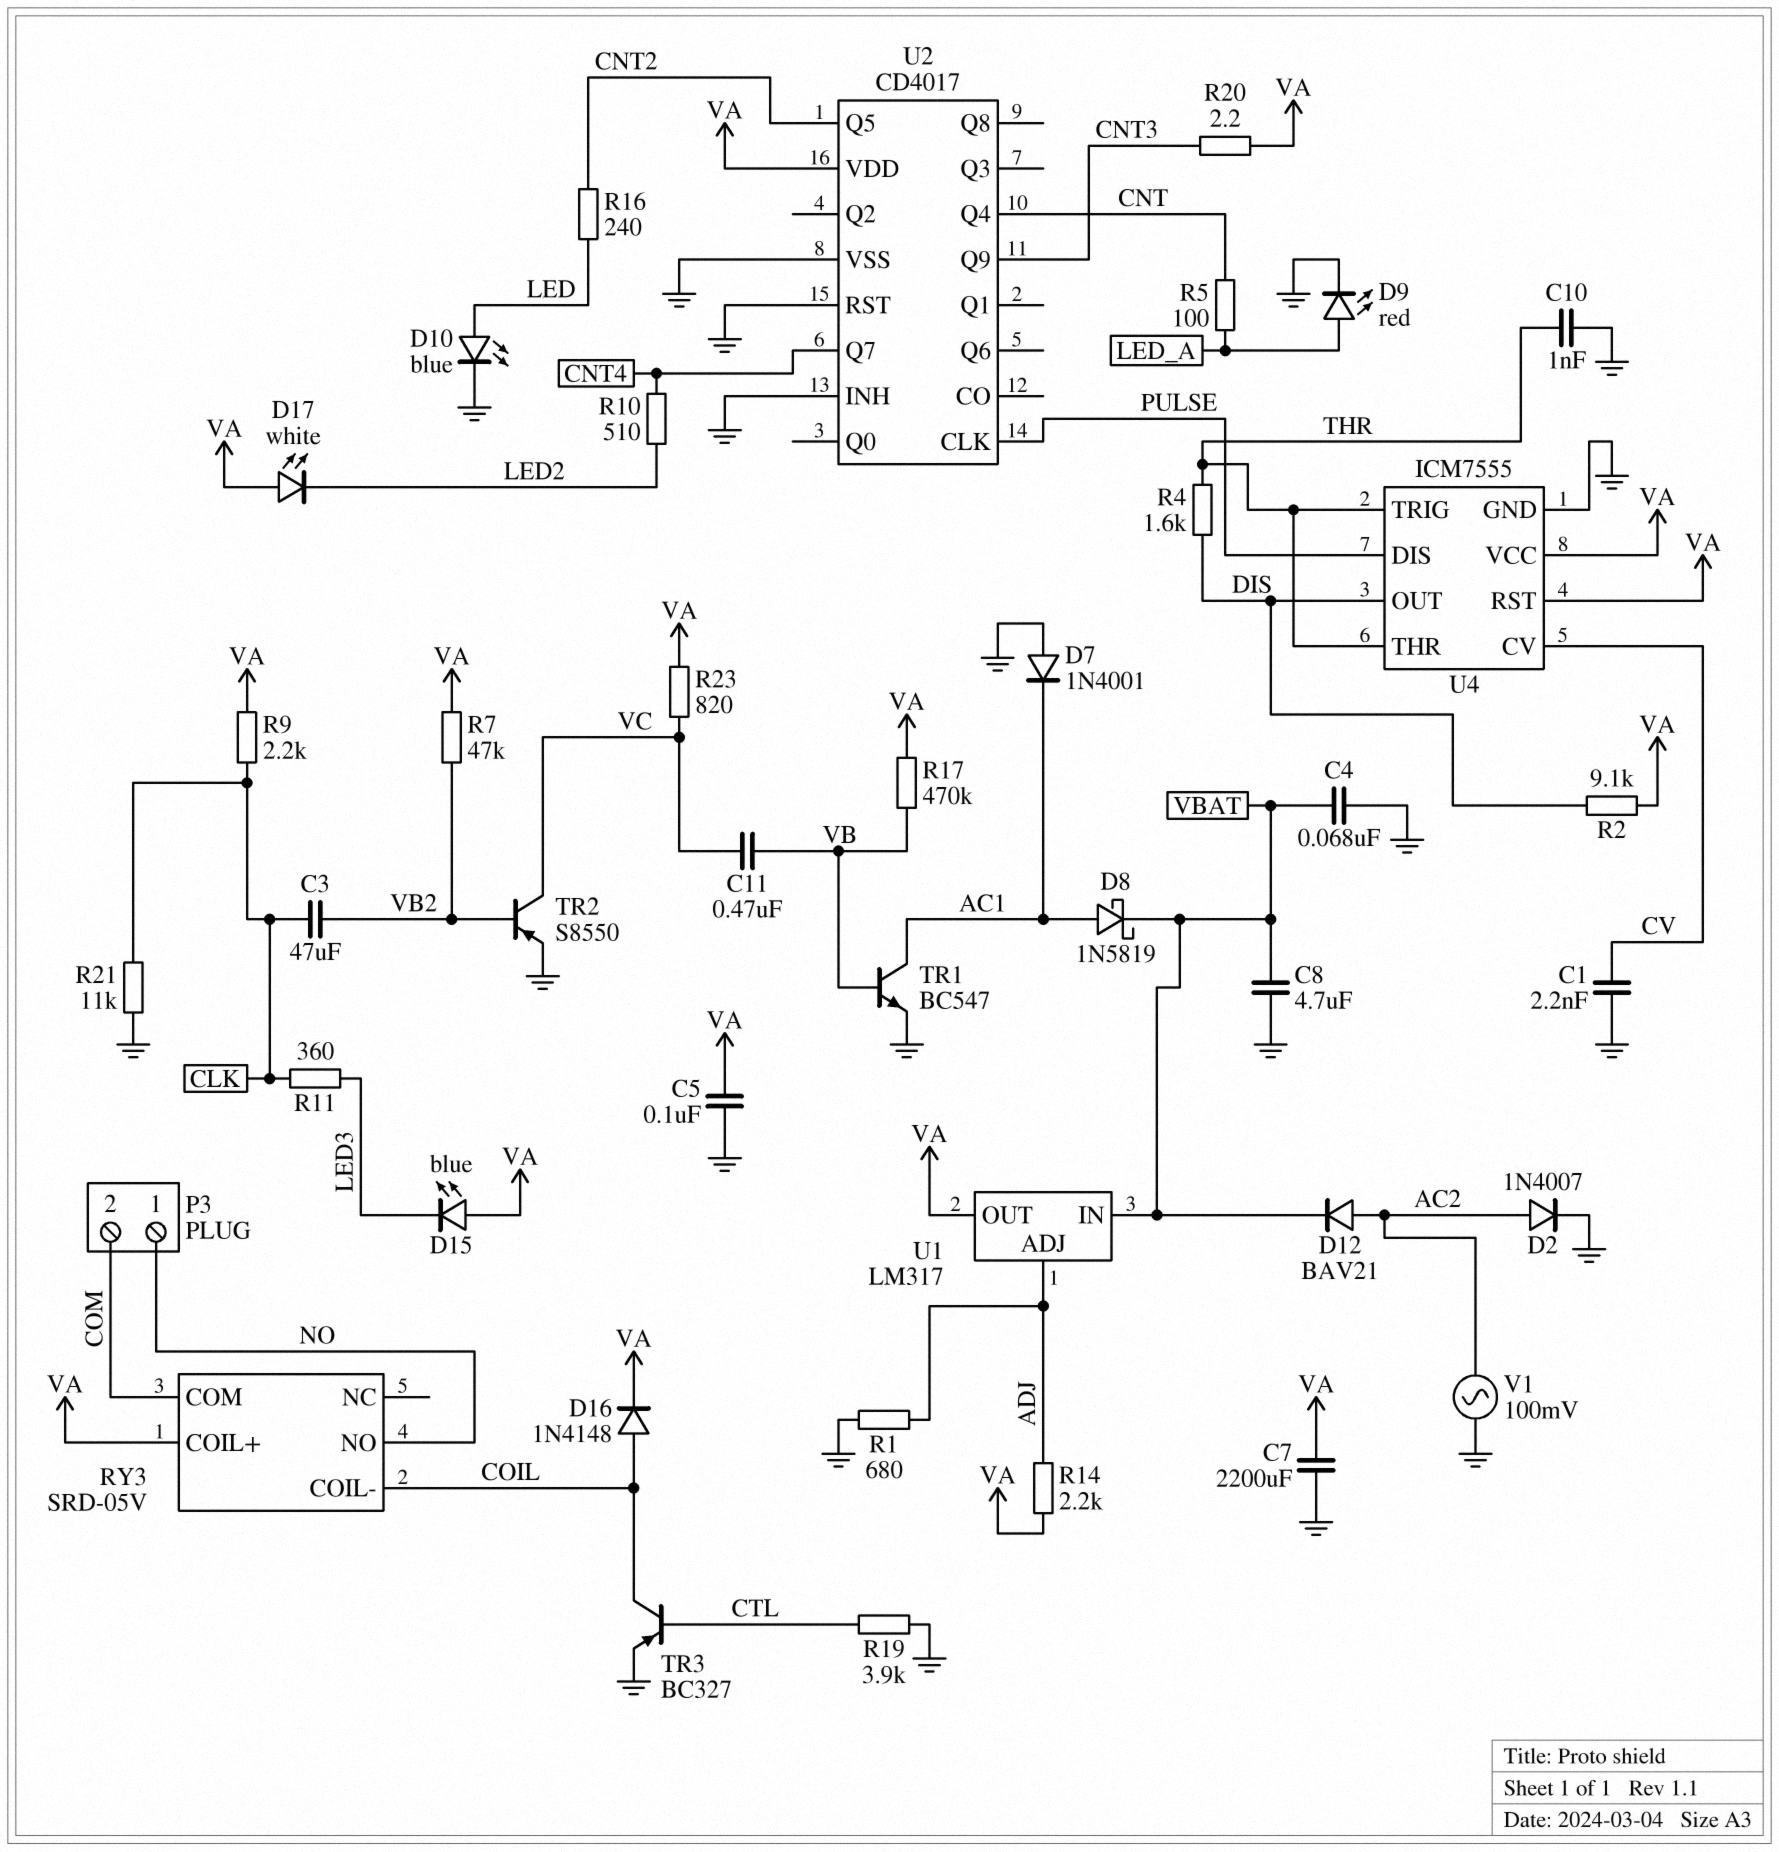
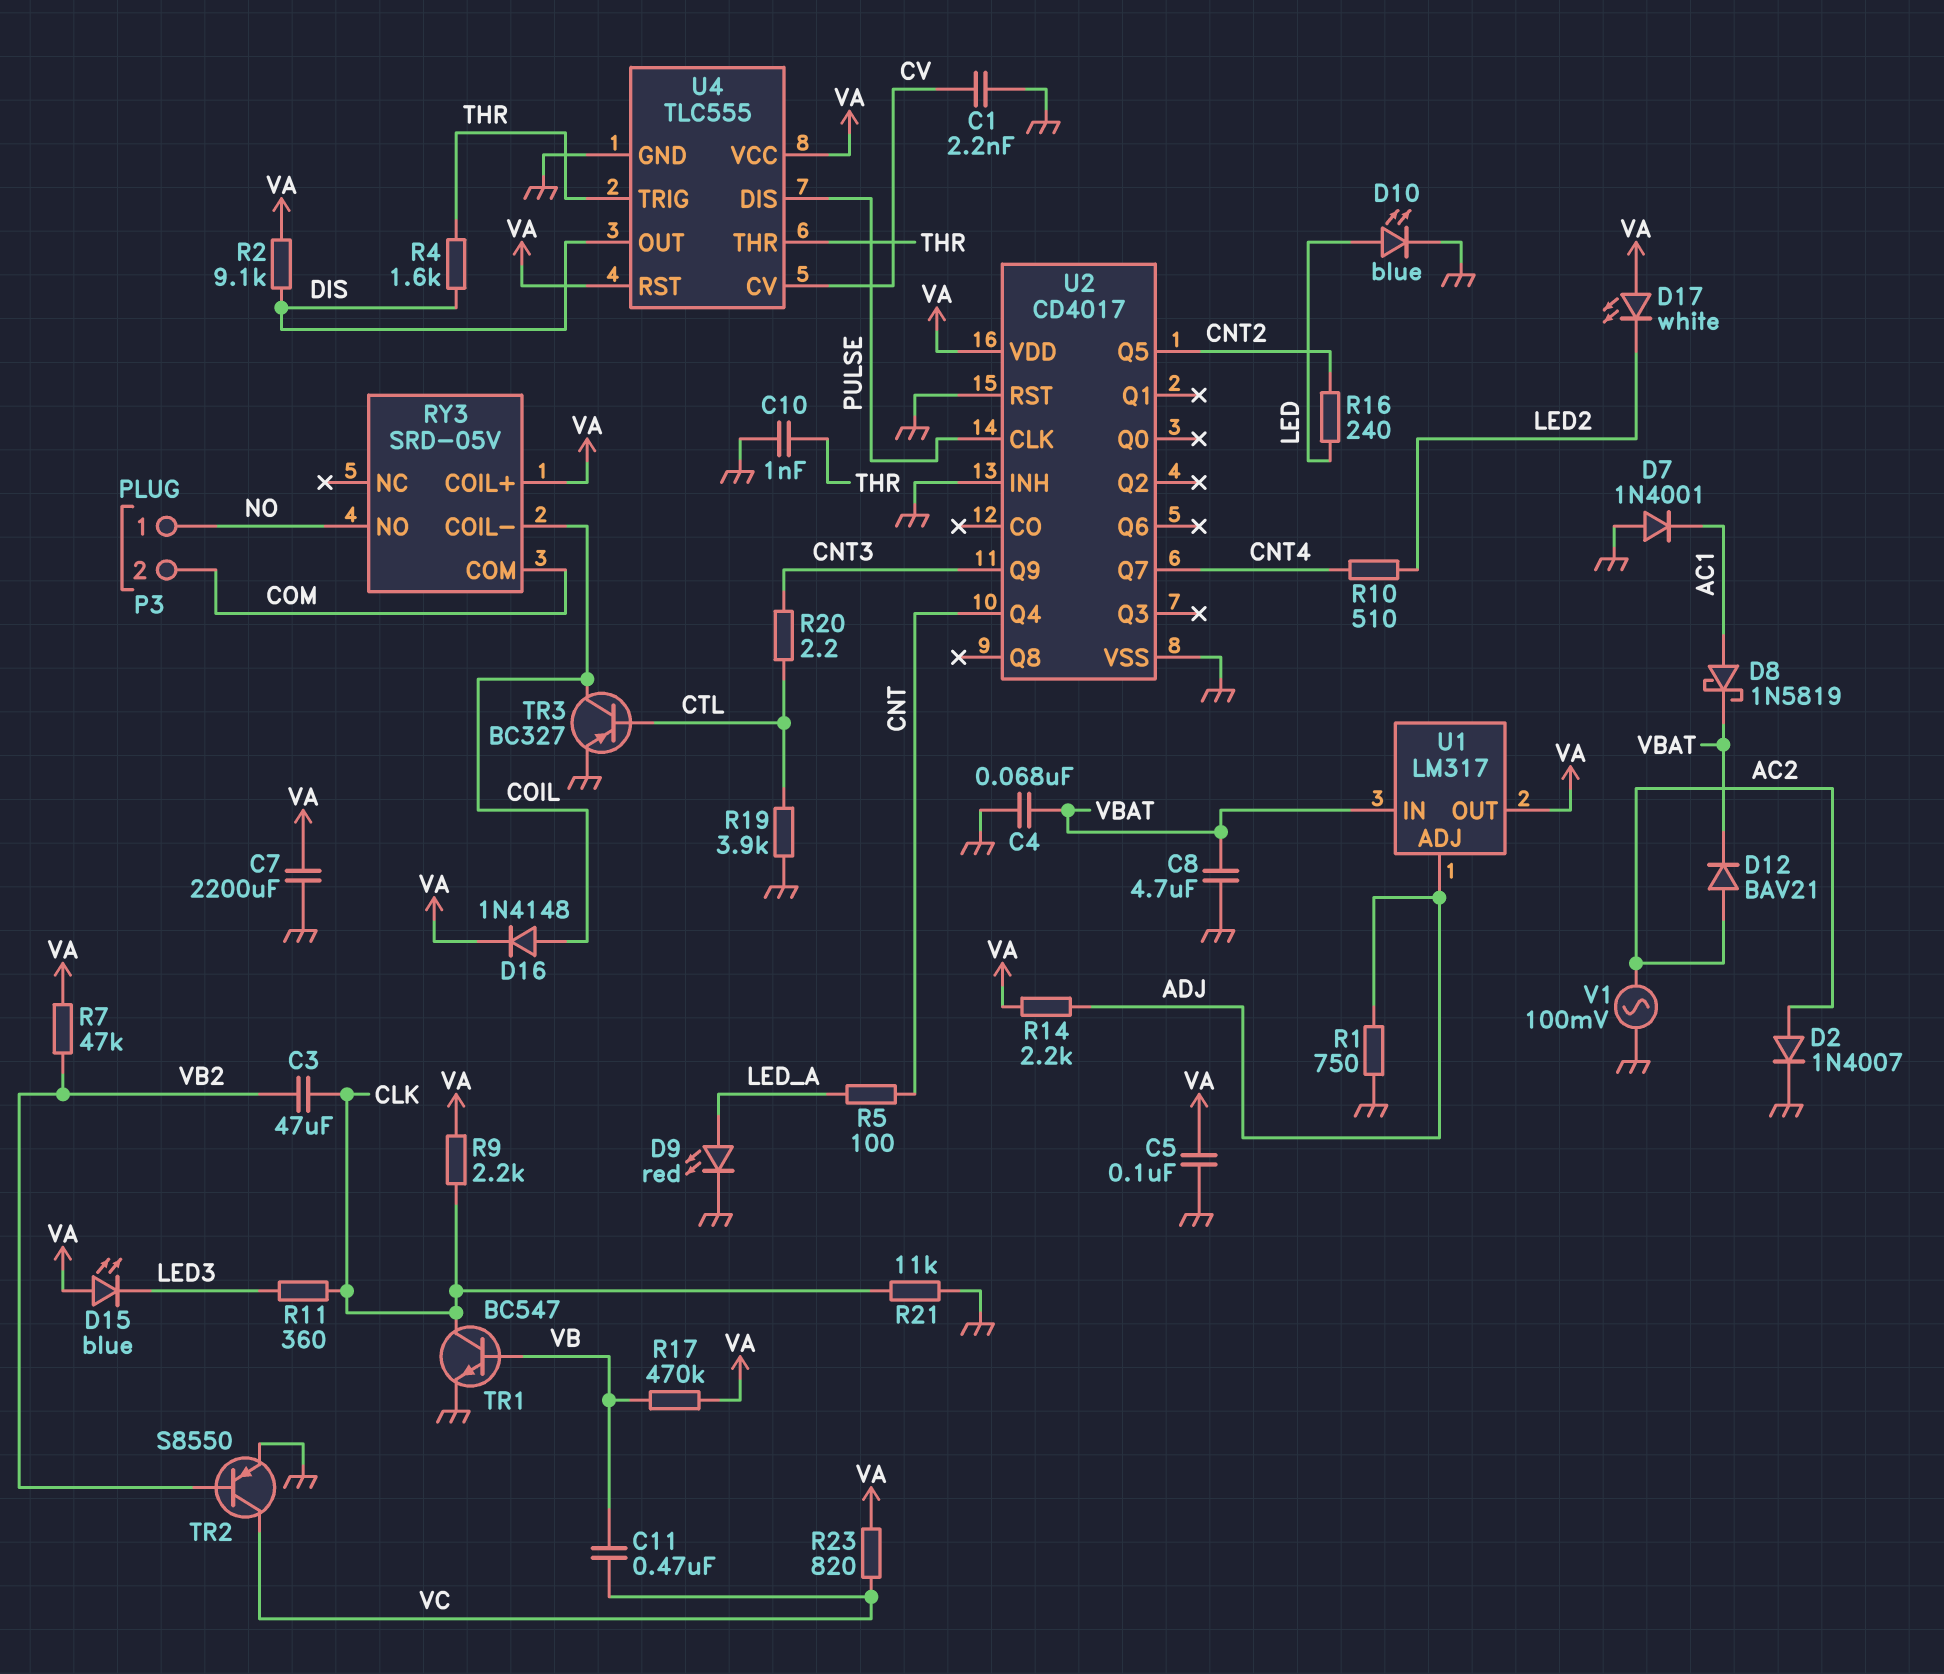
R1: 680 (ADJ, GND) -> 750 (ADJ, GND)
R20: 2.2 (CNT3, VA) -> 2.2 (CNT3, CTL)
TR1: NPN BC547 (B VB, C AC1, E GND) -> NPN BC547 (B VB, C CLK, E GND)
U4: ICM7555 -> TLC555

